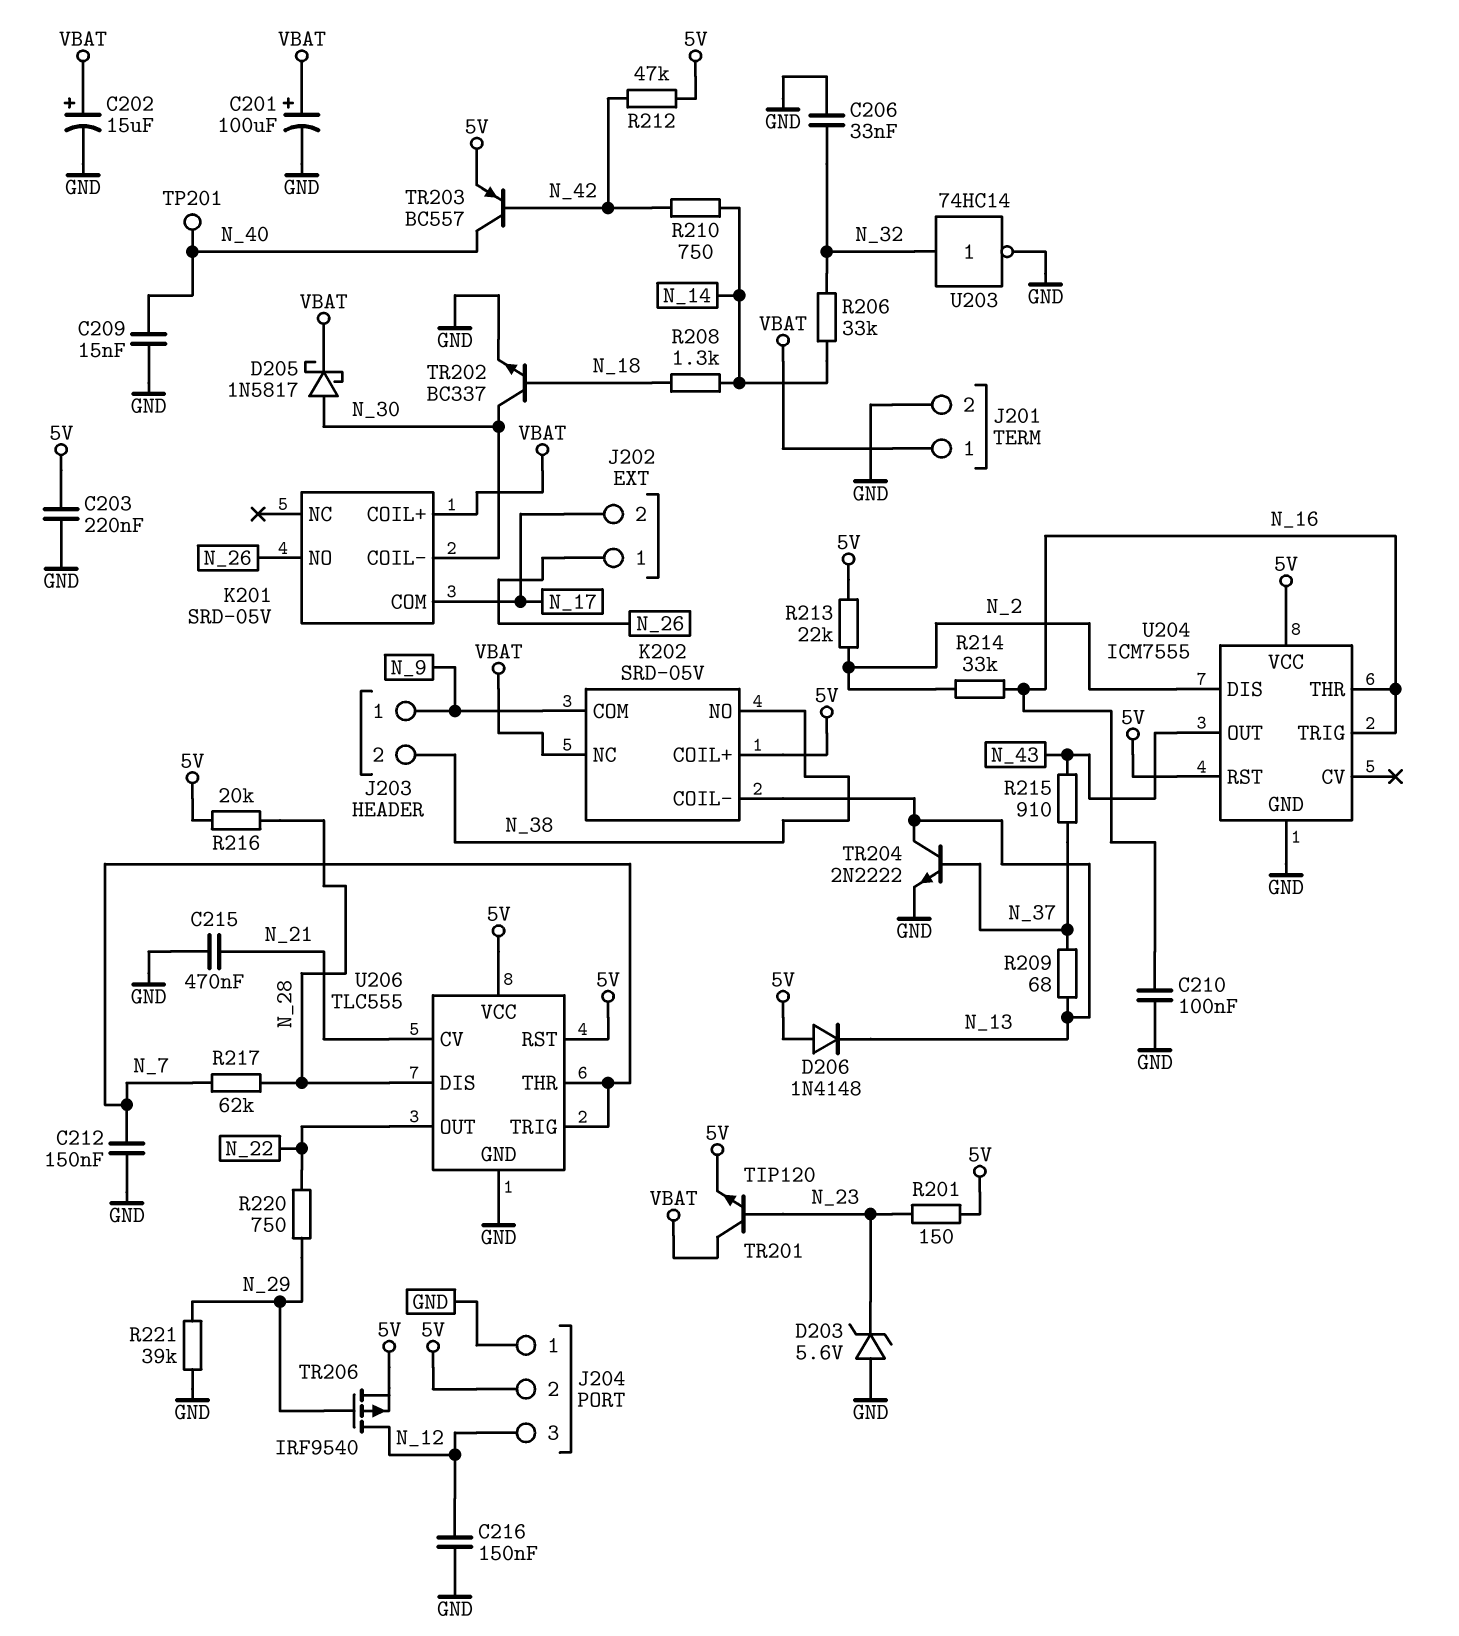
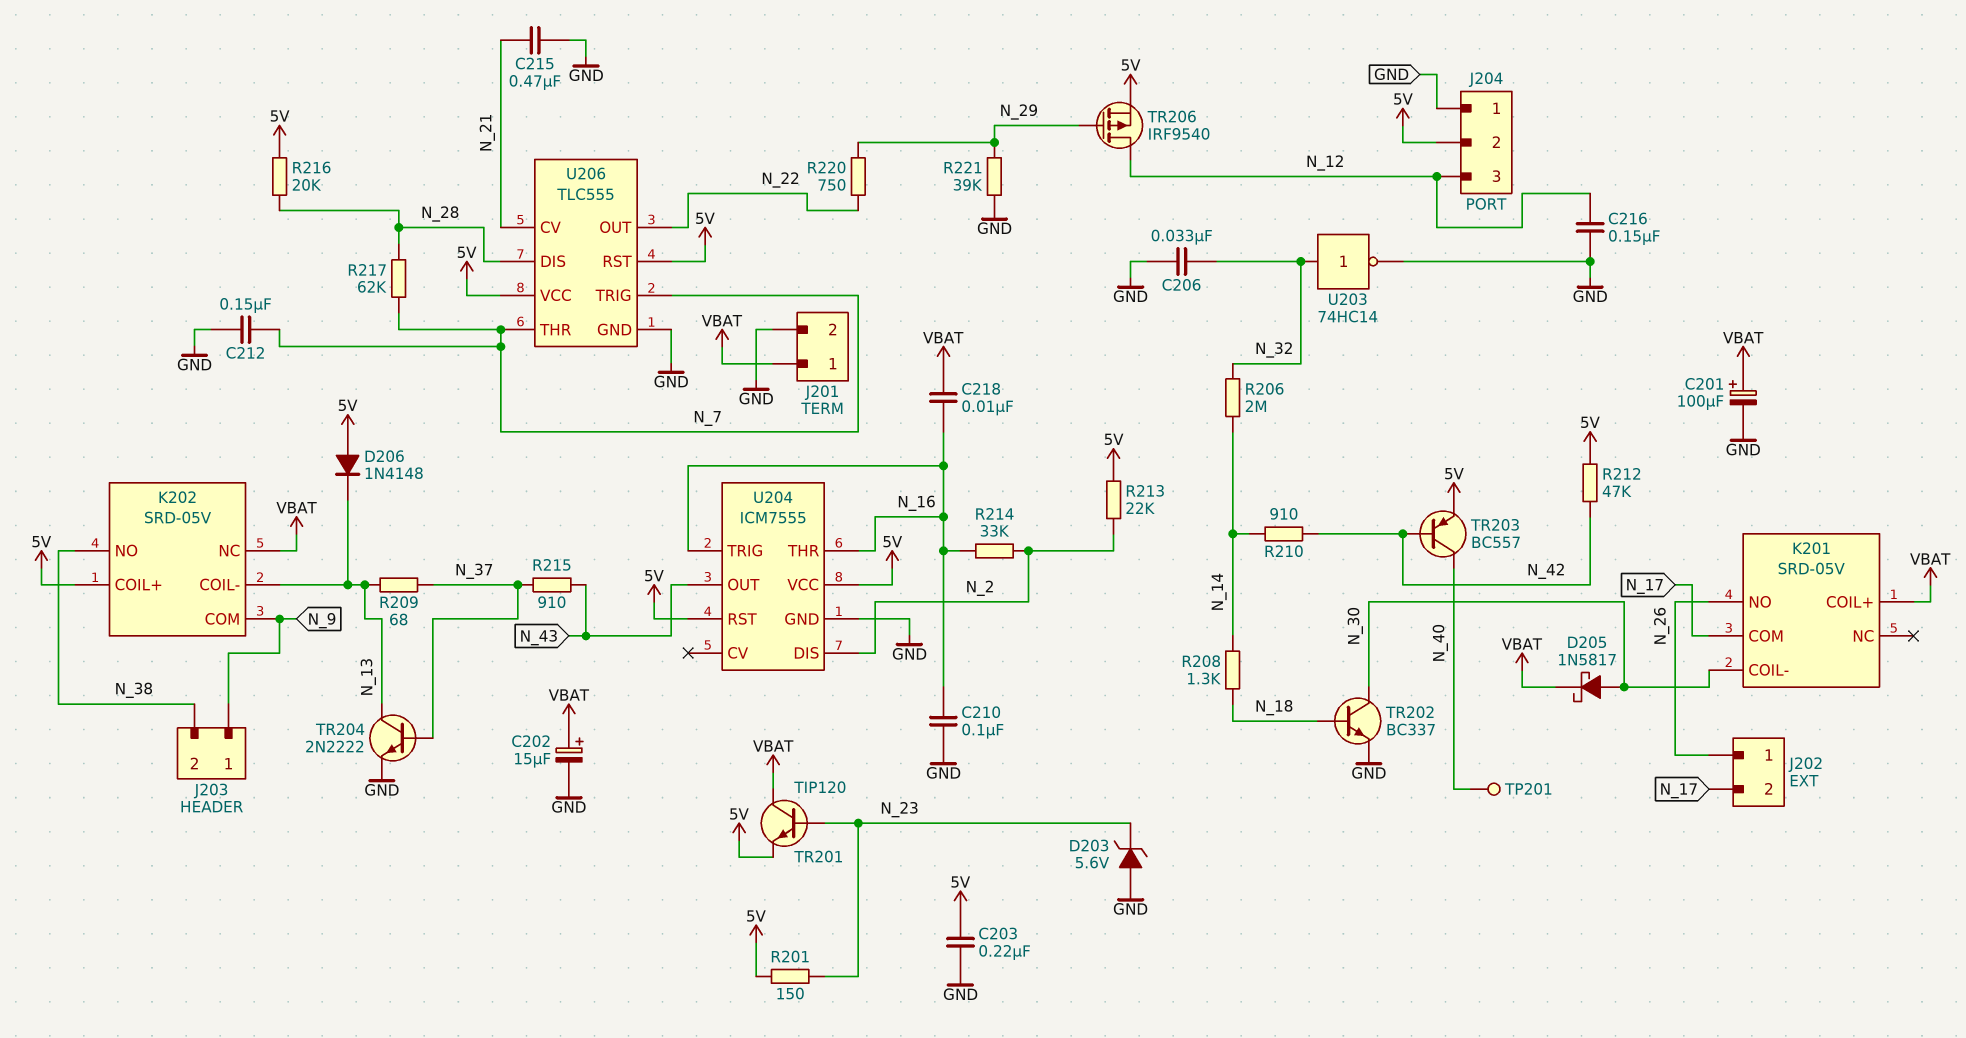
C209: 15nF (GND, N_40) -> none
C218: none -> 10nF (N_16, VBAT)
R206: 33k (N_14, N_32) -> 2M (N_14, N_32)
R210: 750 (N_14, N_42) -> 910 (N_14, N_42)

